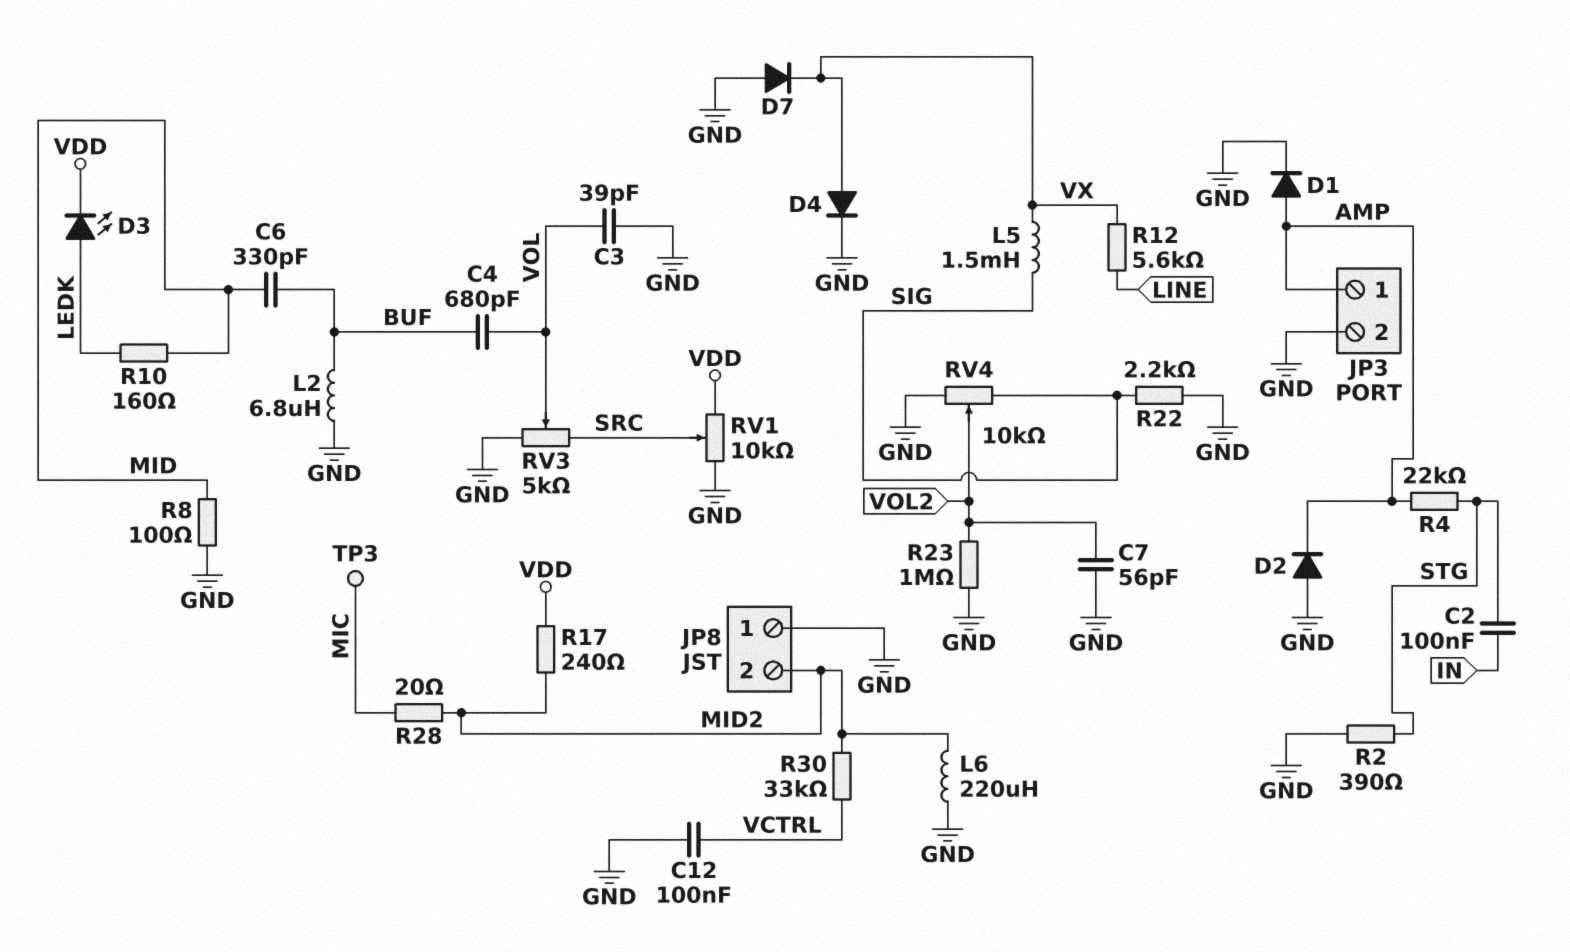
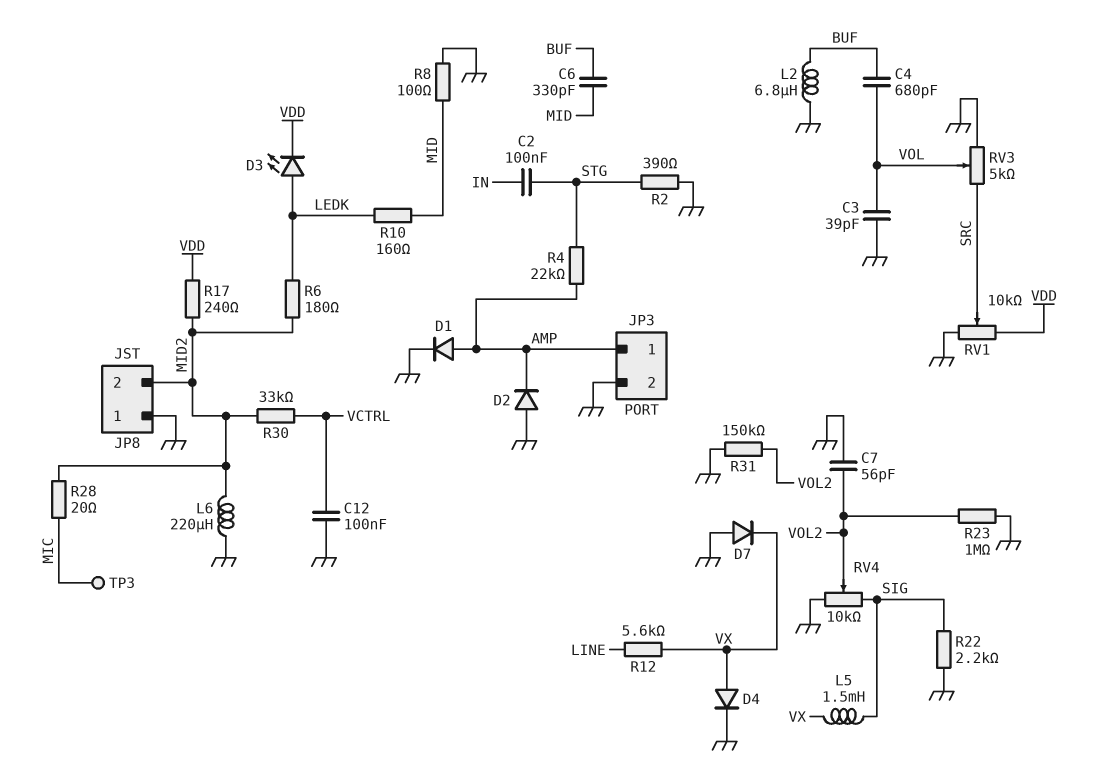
R6: none -> 180 (LEDK, MID2)
R31: none -> 150k (GND, VOL2)

